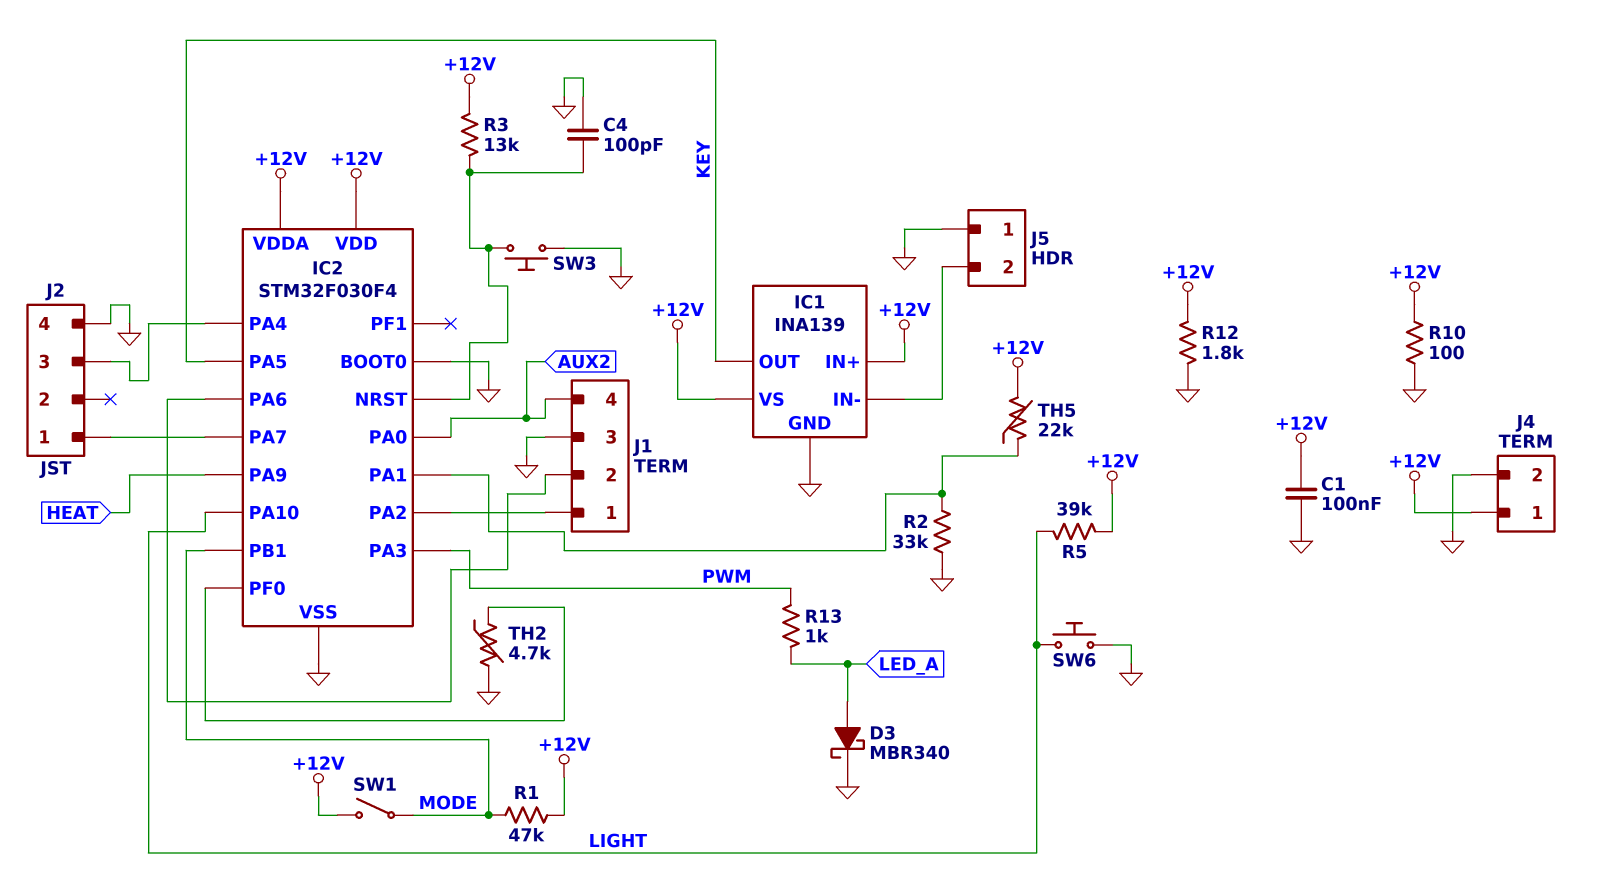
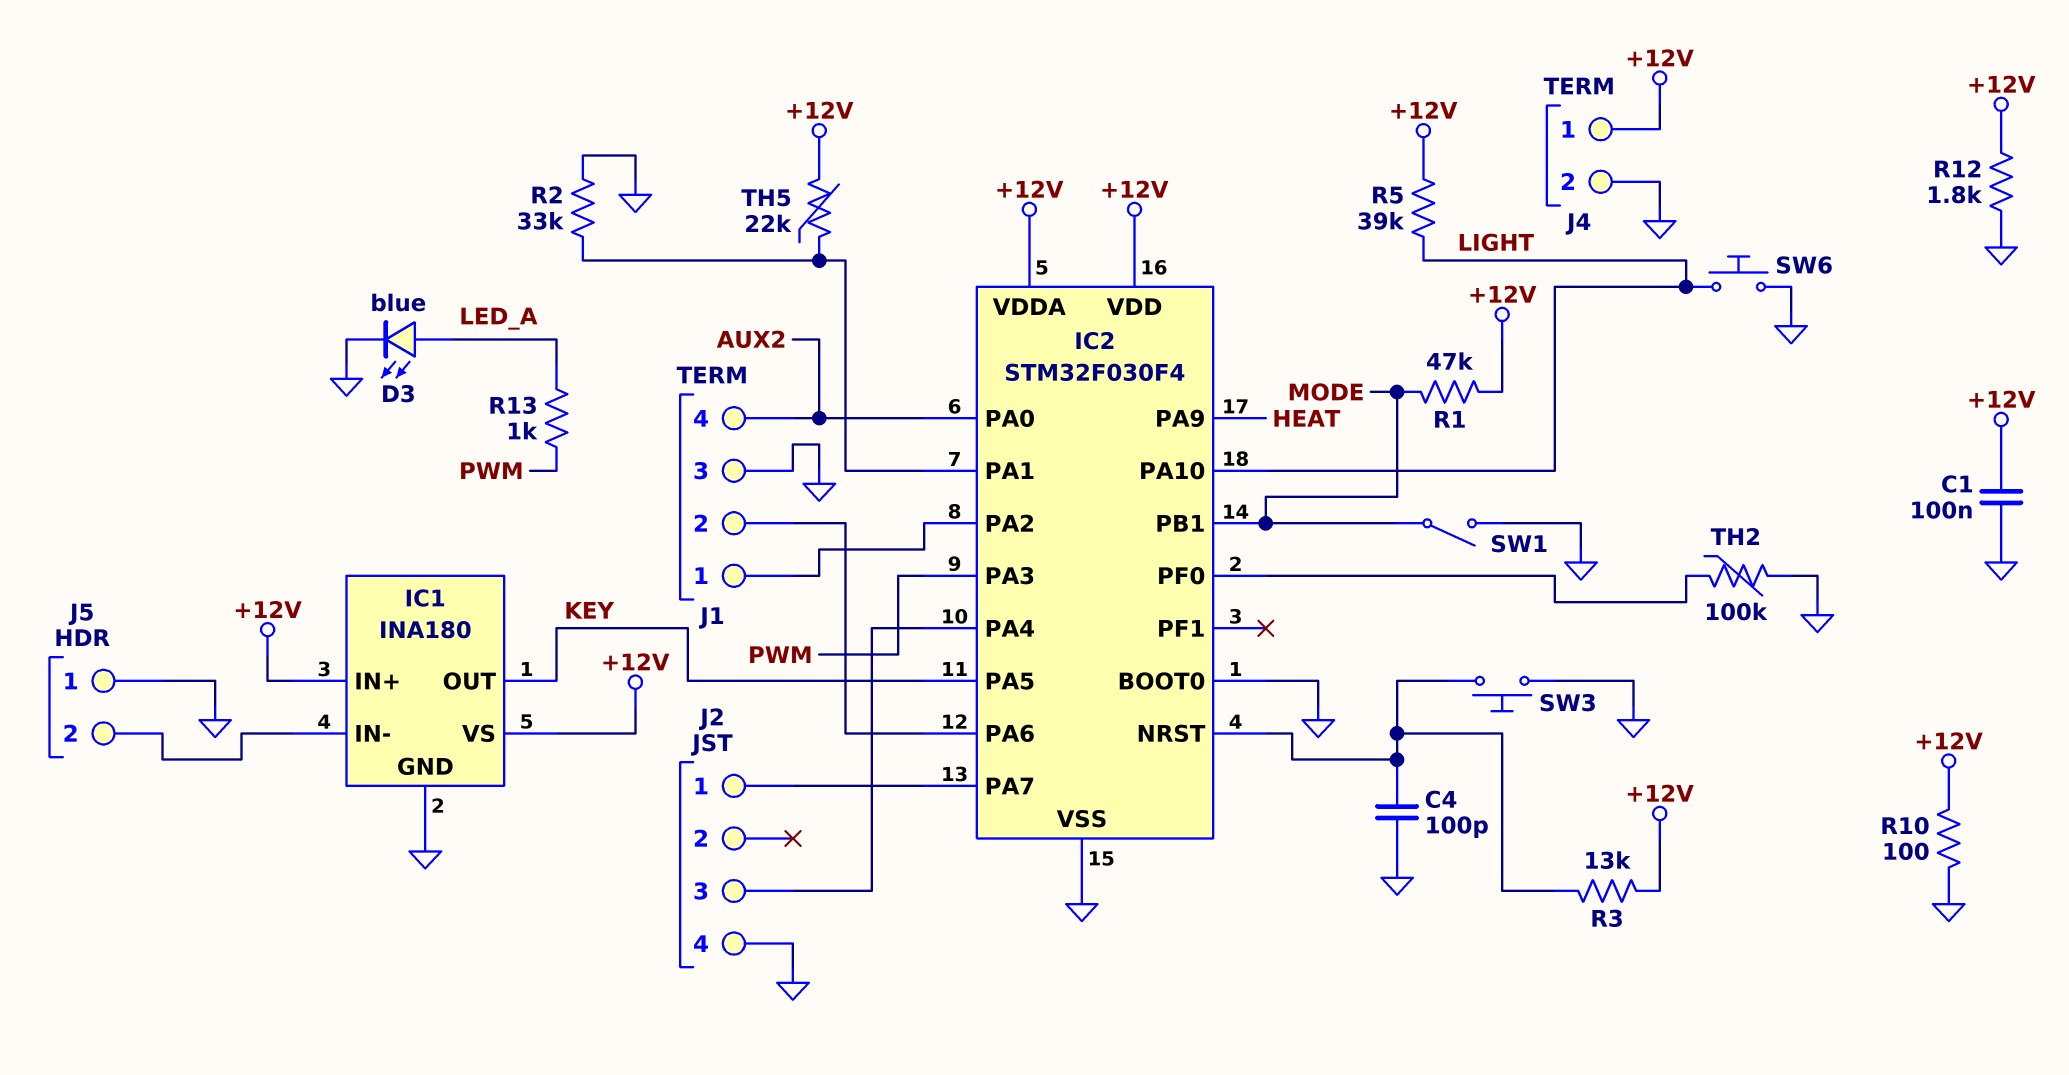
D3: schottky MBR340 (A LED_A, K GND) -> LED blue (A LED_A, K GND)
IC1: INA139 -> INA180
SW1: switch (+12V, MODE) -> switch (GND, MODE)
TH2: 4.7k (GND, IC2/PF0) -> 100k (GND, IC2/PF0)

